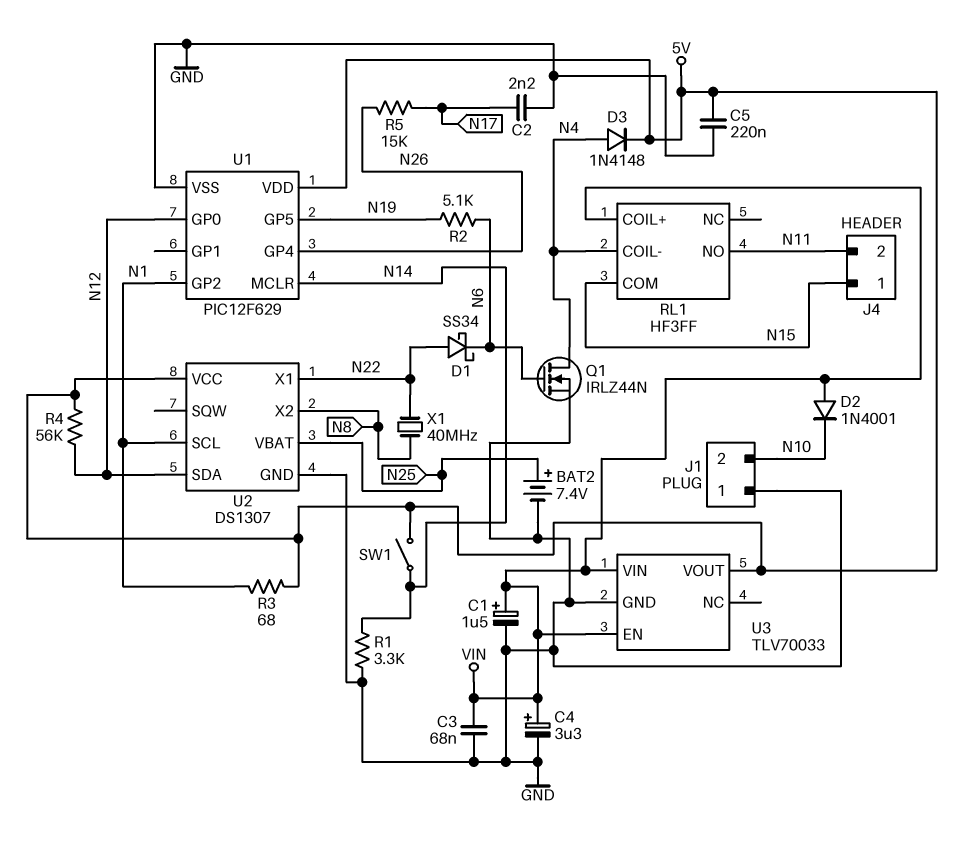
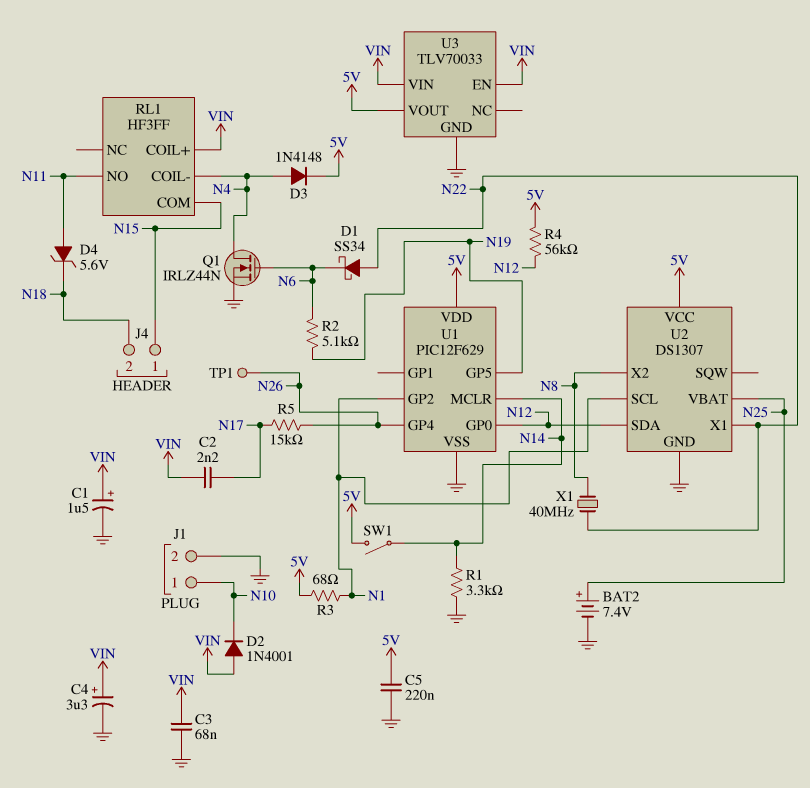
C2: 2.2nF (GND, N17) -> 2.2nF (N17, VIN)
D4: none -> zener 5.6V (A N11, K N18)
J1 pin 1: GND -> N10
J1 pin 2: N10 -> GND
J4 pin 2: N11 -> N18
TP1: none -> test point (N26)

